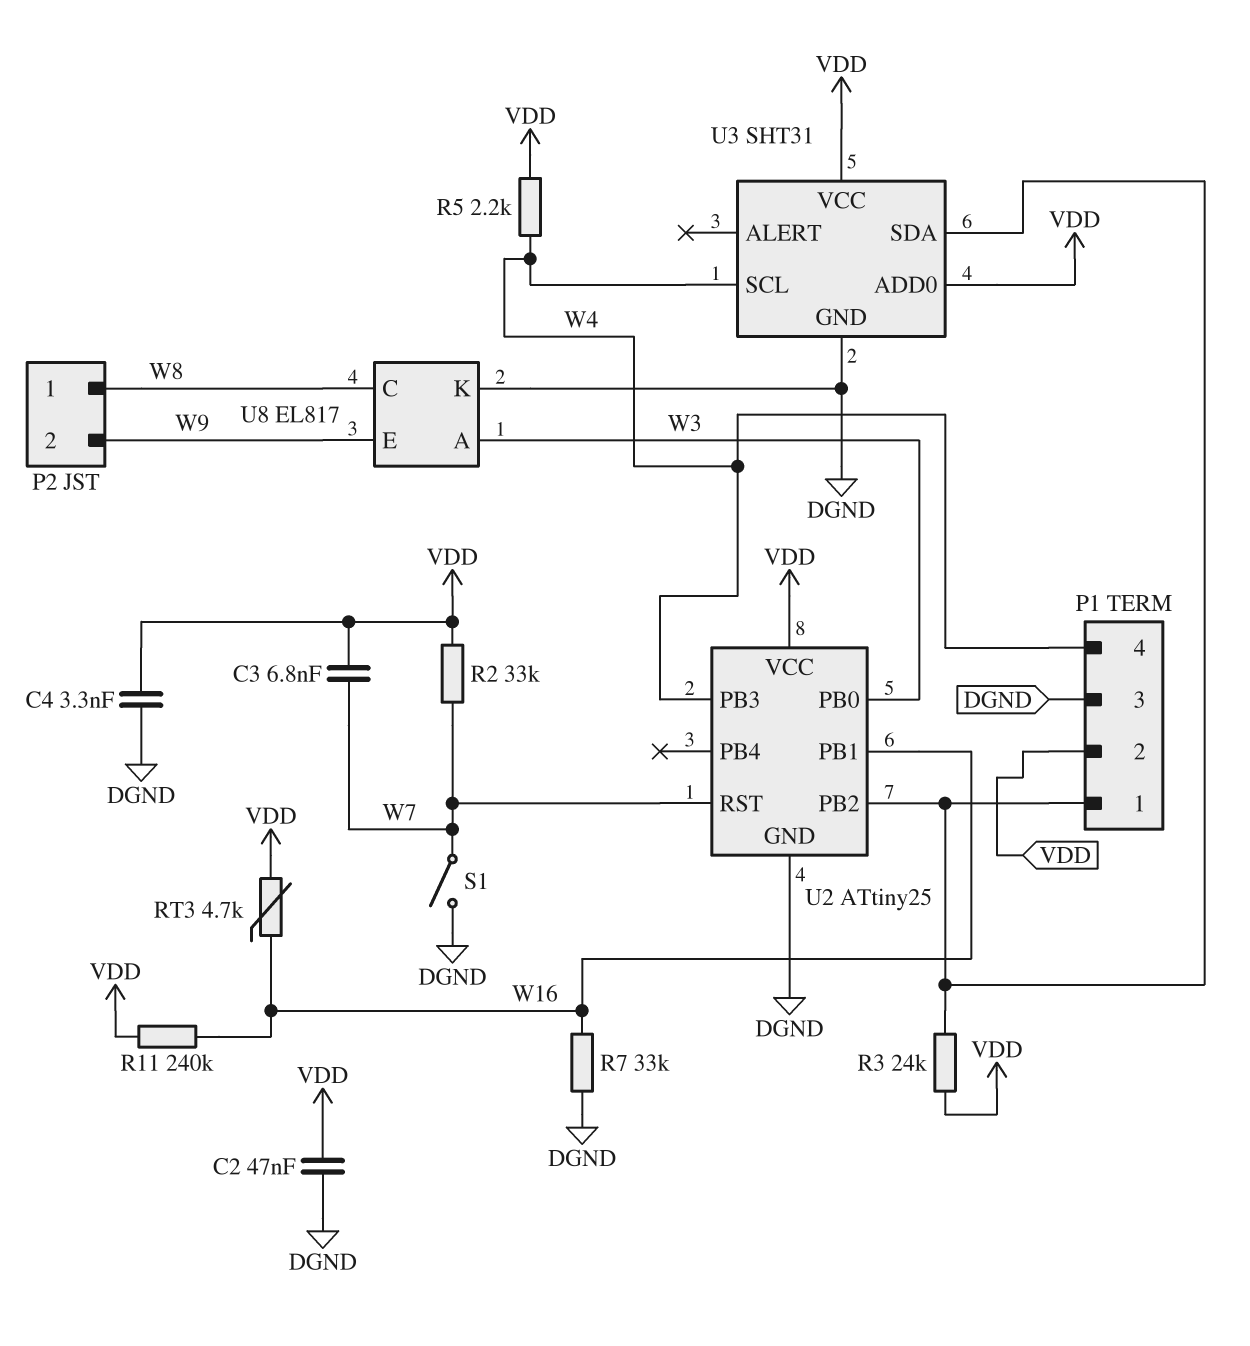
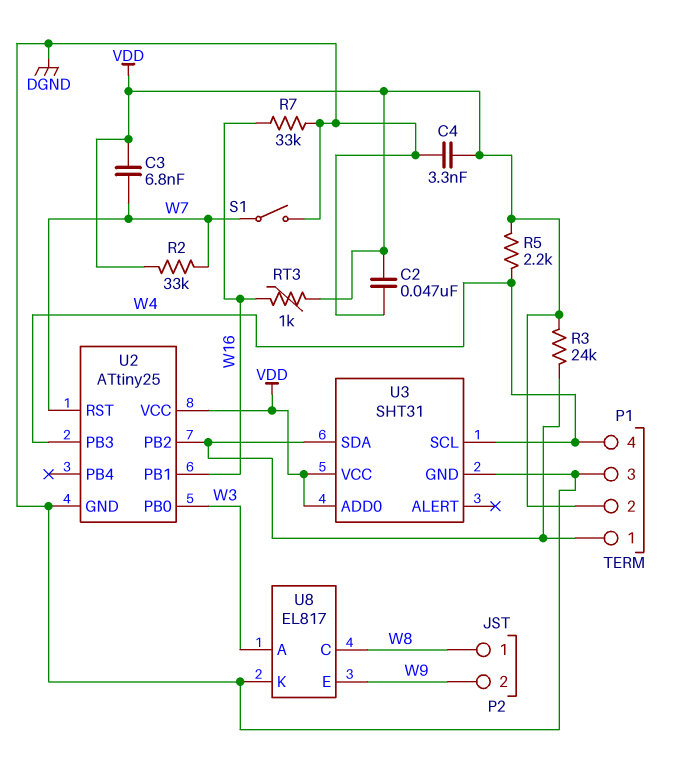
R11: 240k (VDD, W16) -> none
RT3: 4.7k (VDD, W16) -> 1k (VDD, W16)

